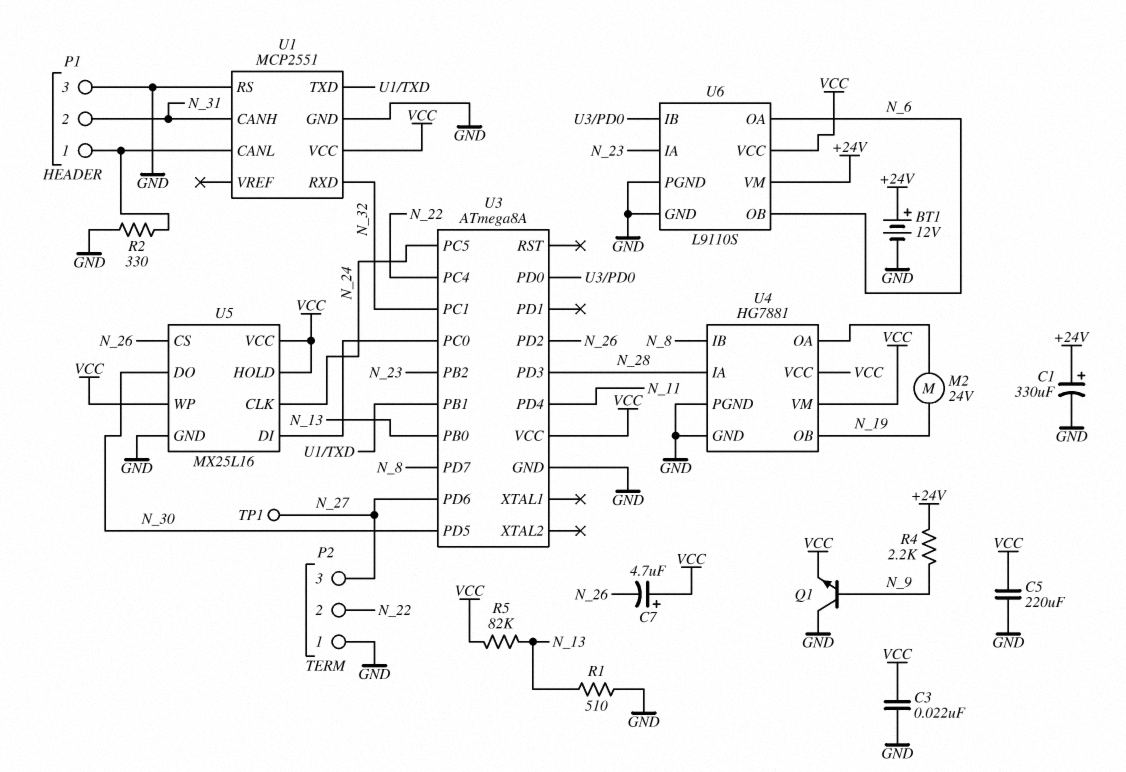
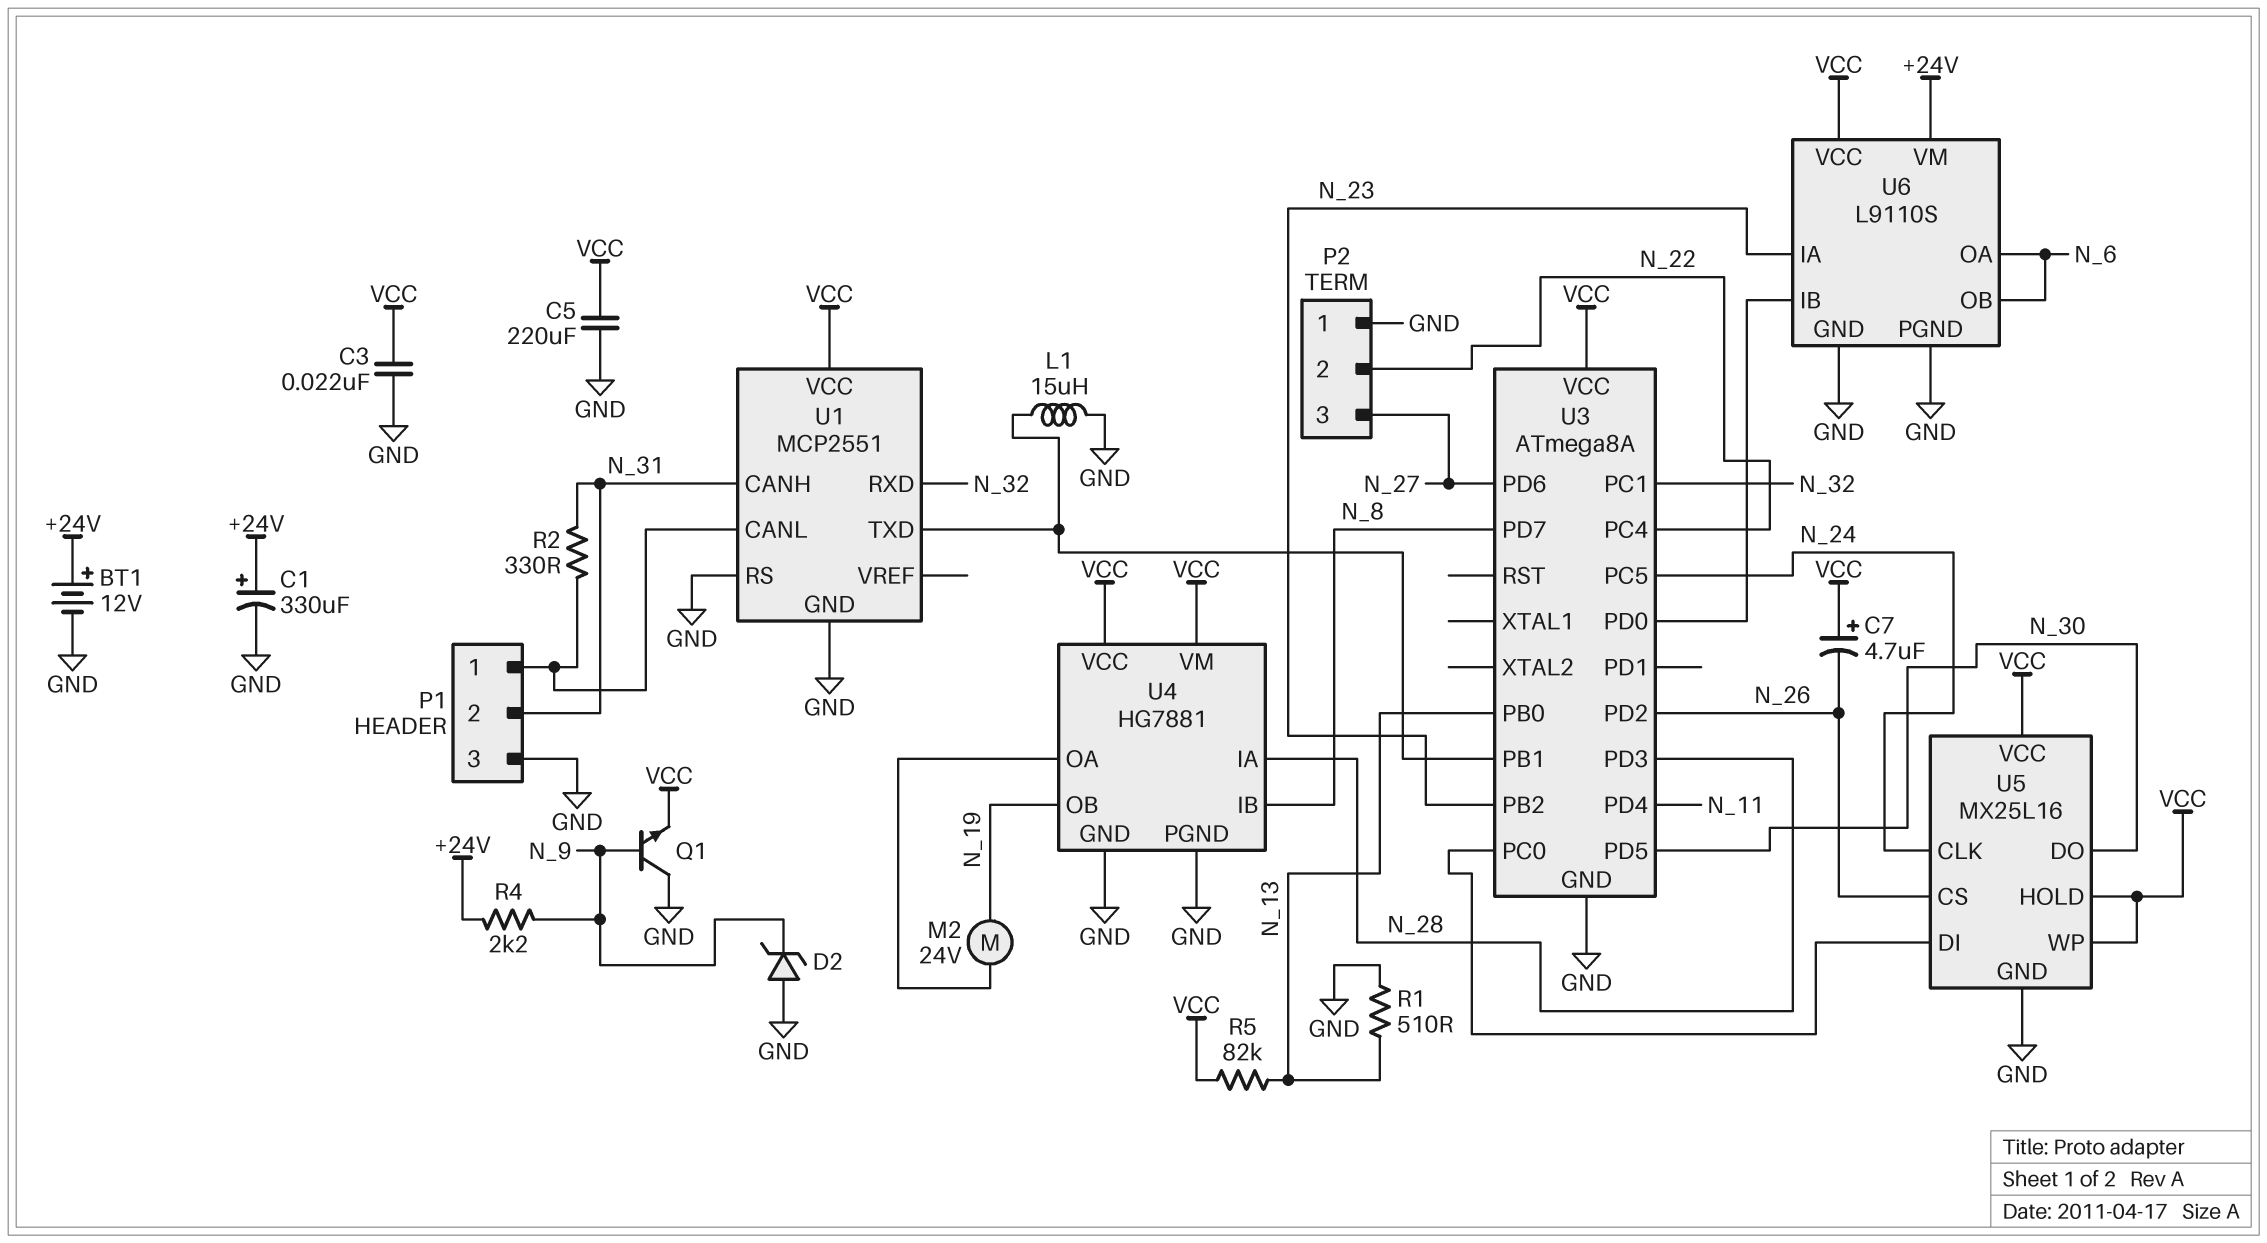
D2: none -> zener (A GND, K N_9)
L1: none -> 15uH (GND, U1/TXD)
R2: 330 (GND, P1/1) -> 330 (N_31, P1/1)
TP1: test point (N_27) -> none

